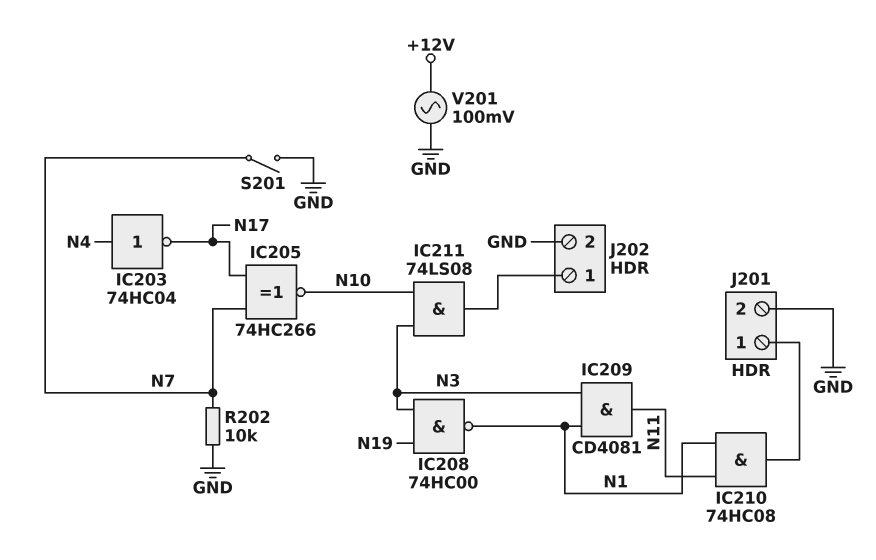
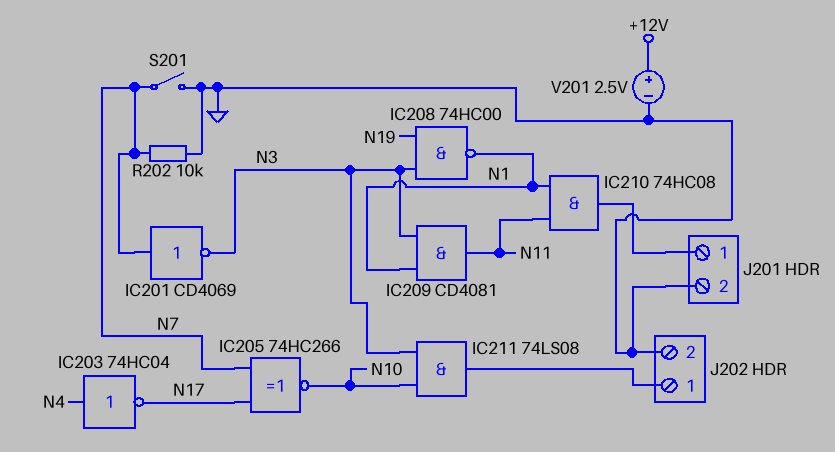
IC201: none -> NOT CD4069 (in N7, out N3)
V201: AC 100mV (+12V, GND) -> 2.5V (plus +12V, minus GND)

